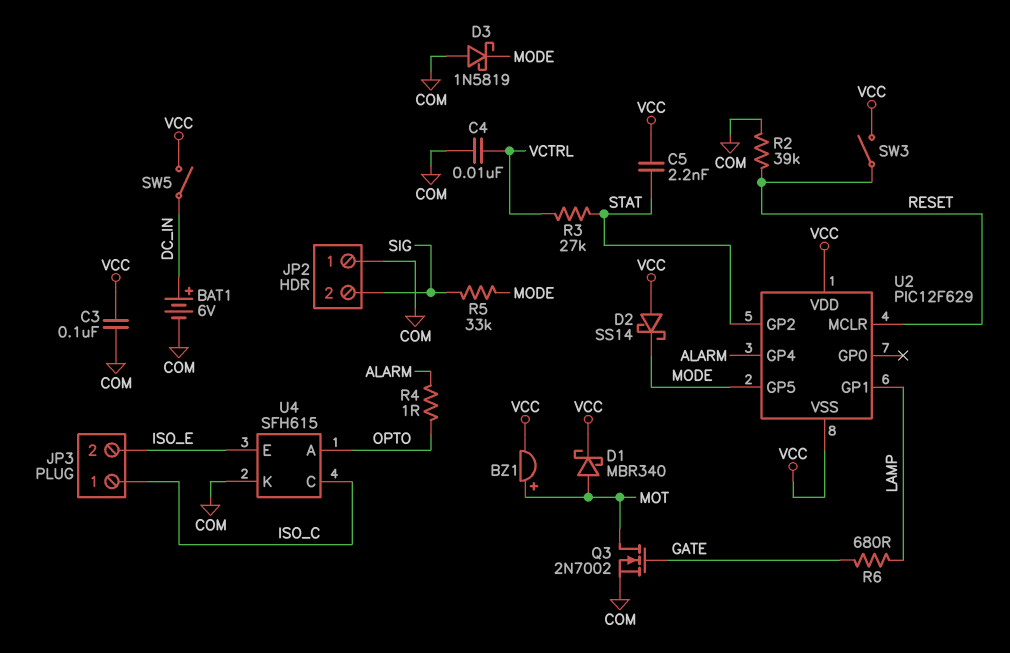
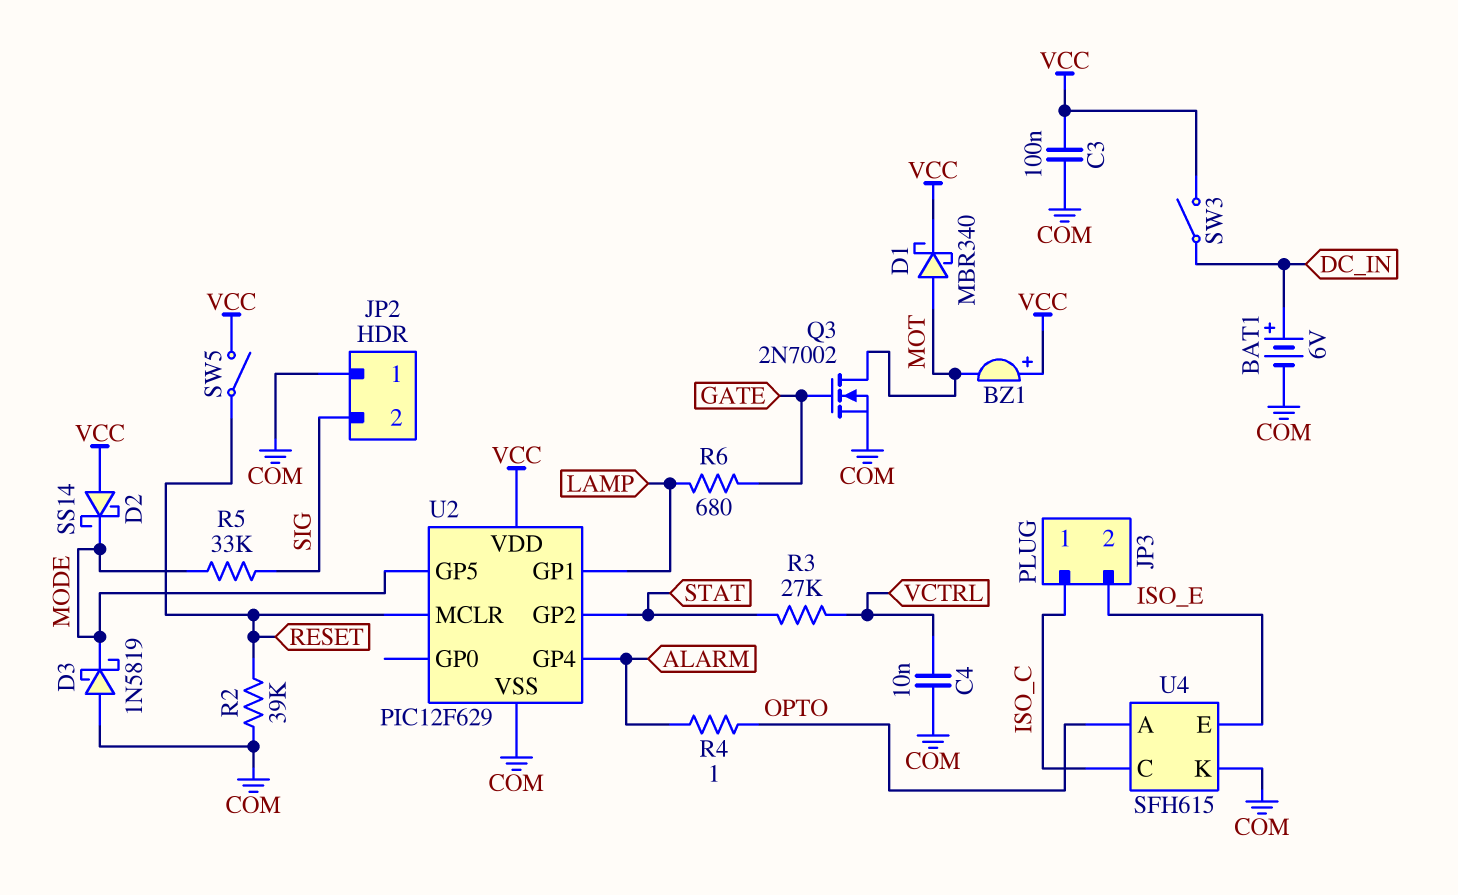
BZ1: buzzer (plus MOT, minus VCC) -> buzzer (plus VCC, minus MOT)
C5: 2.2nF (STAT, VCC) -> none
SW3: switch (RESET, VCC) -> switch (DC_IN, VCC)
SW5: switch (DC_IN, VCC) -> switch (RESET, VCC)
U2 pin VSS: VCC -> COM

